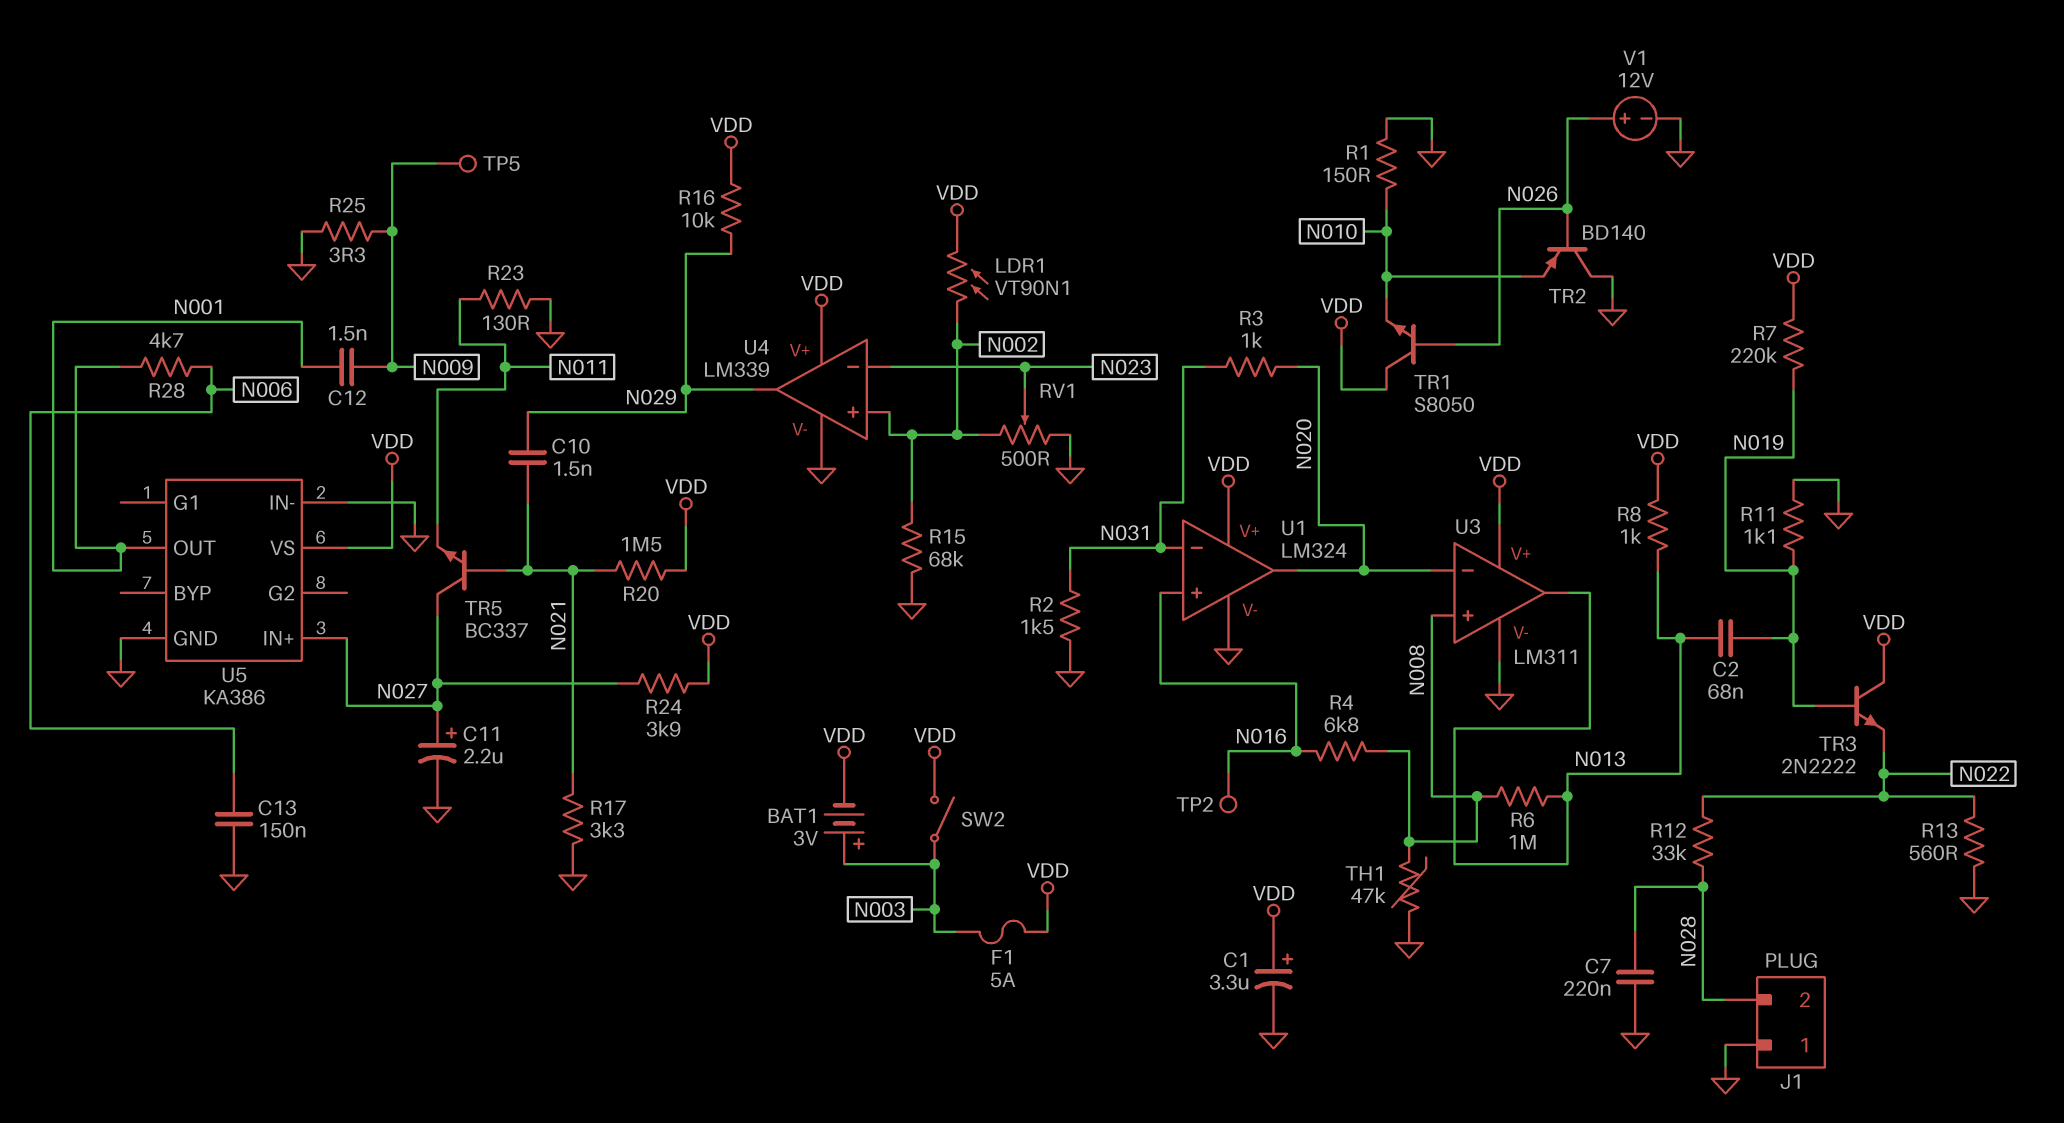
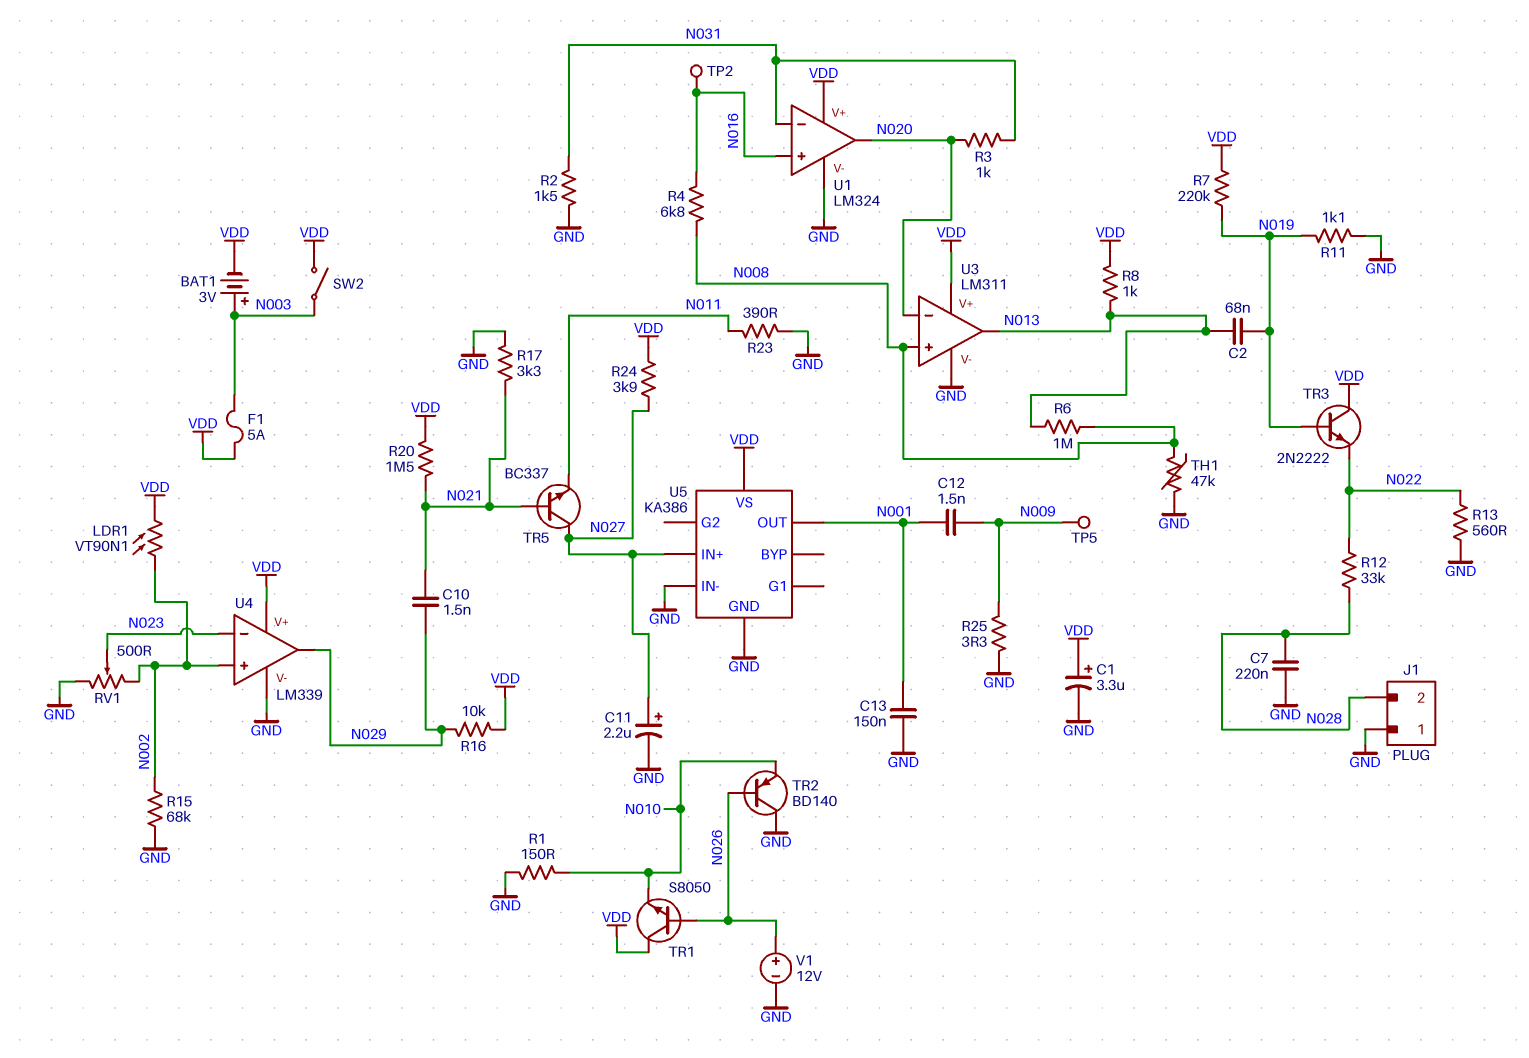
C13: 150nF (GND, N006) -> 150nF (GND, N001)
R23: 130 (GND, N011) -> 390 (GND, N011)
R28: 4.7k (N001, N006) -> none

